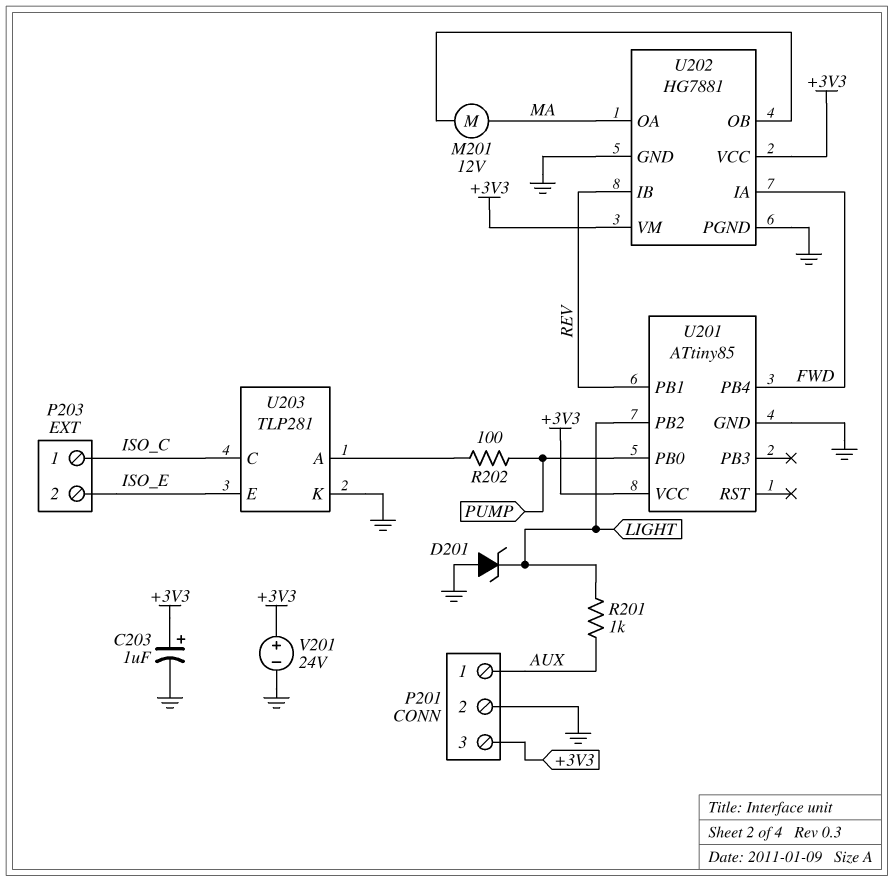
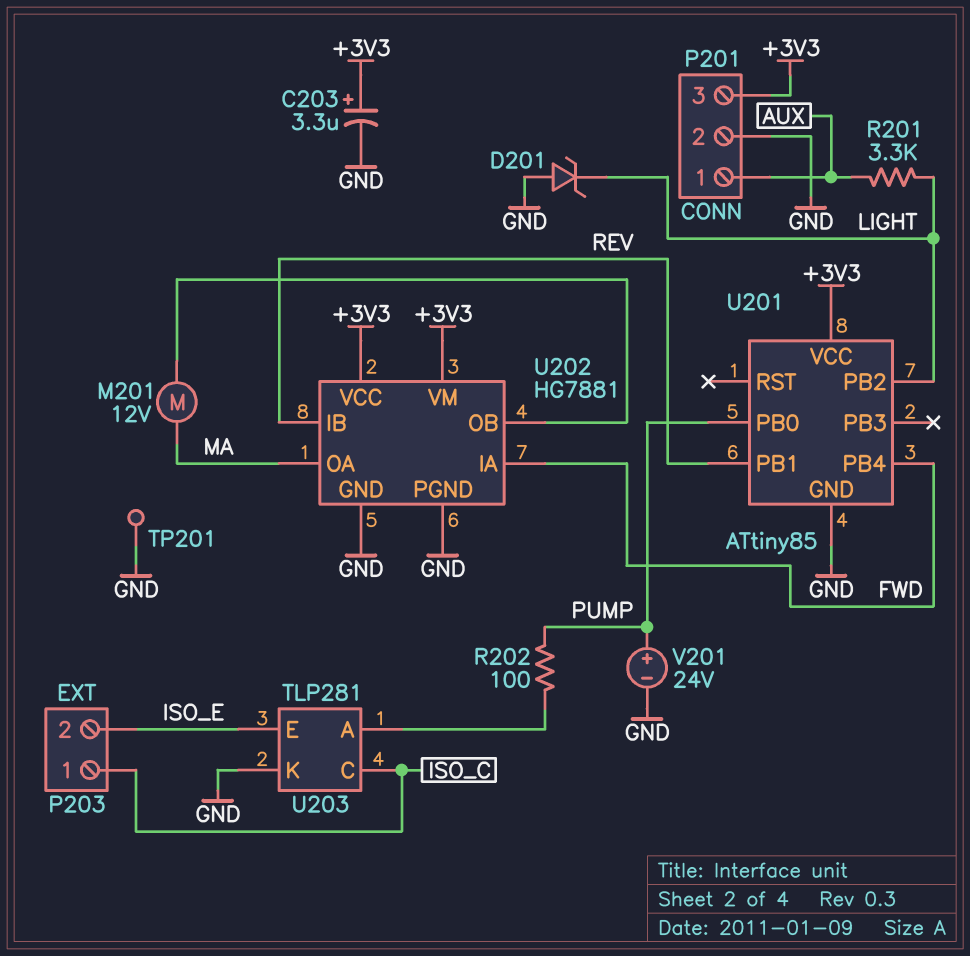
C203: 1uF (plus +3V3, minus GND) -> 3.3uF (plus +3V3, minus GND)
R201: 1k (AUX, LIGHT) -> 3.3k (AUX, LIGHT)
TP201: none -> test point (GND)
V201: 24V (plus +3V3, minus GND) -> 24V (plus PUMP, minus GND)

